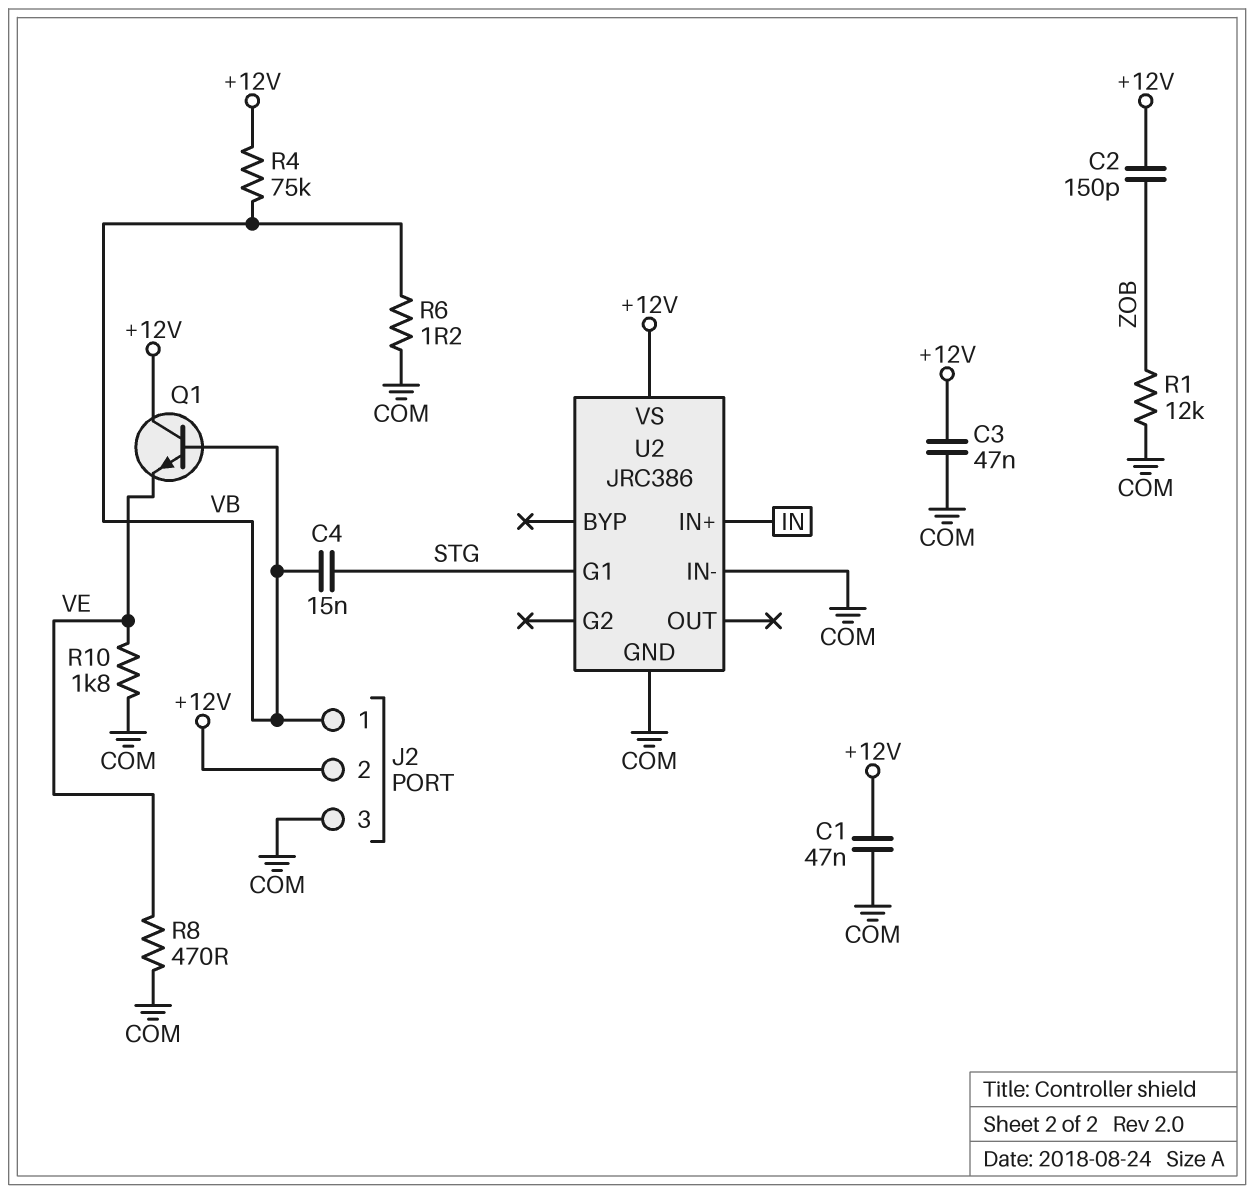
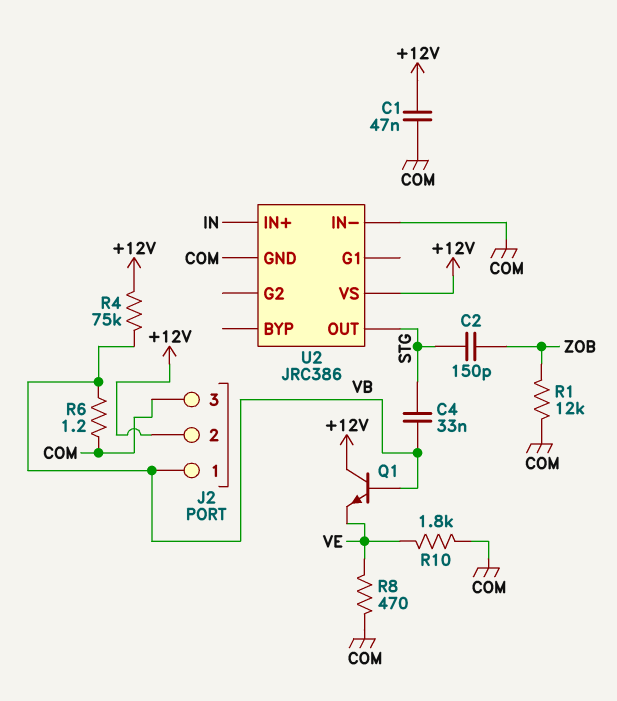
C2: 150pF (+12V, ZOB) -> 150pF (STG, ZOB)
C3: 47nF (+12V, COM) -> none
C4: 15nF (STG, VB) -> 33nF (STG, VB)
U2 pin G1: STG -> none
U2 pin OUT: none -> STG

